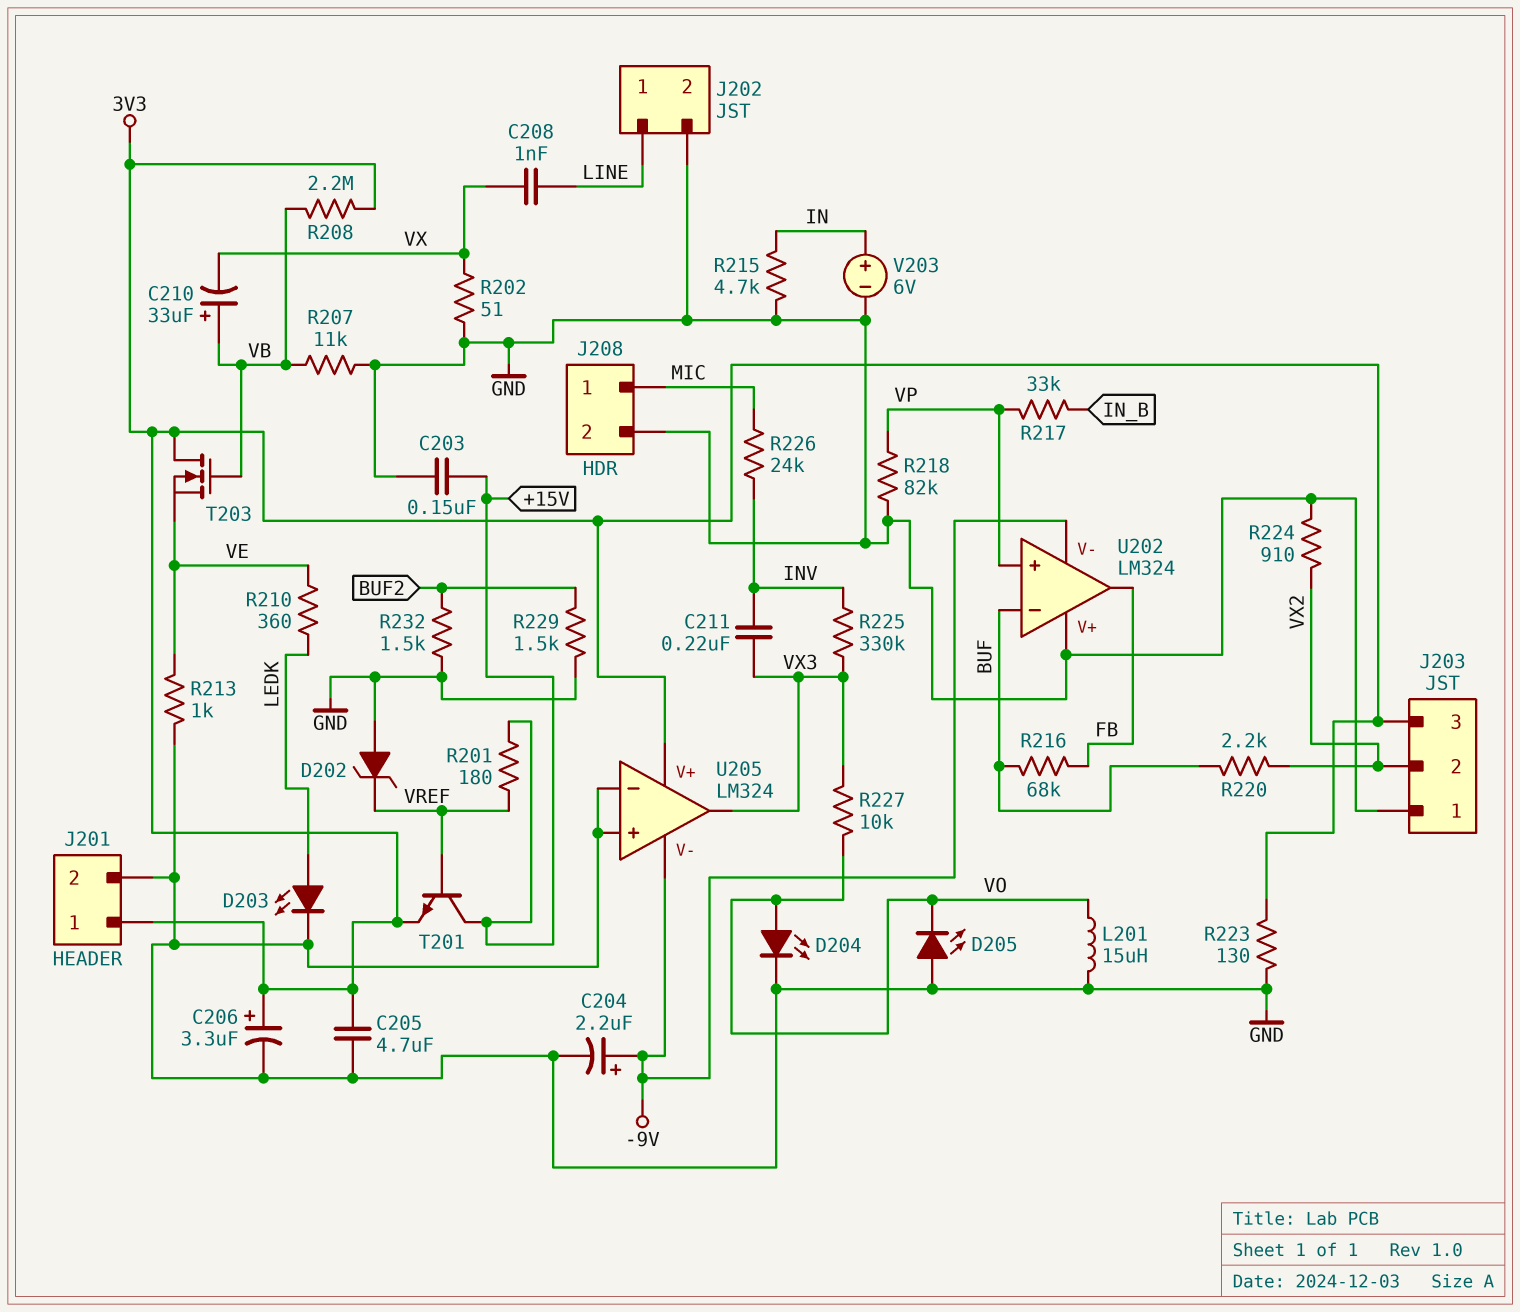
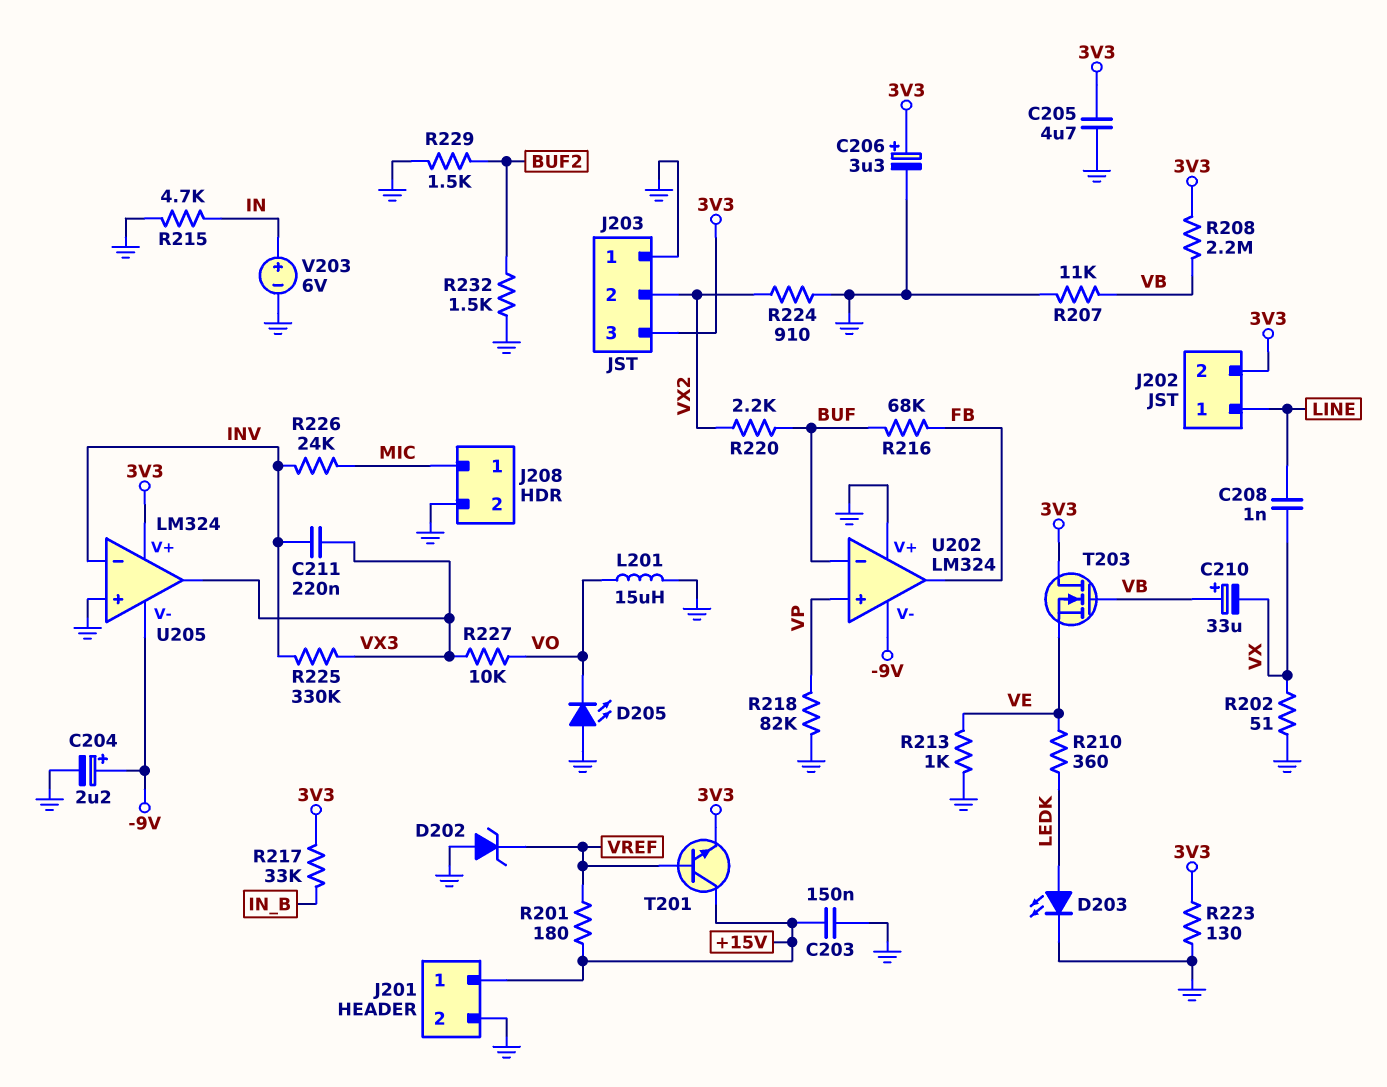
D204: LED (A VO, K GND) -> none
J201 pin 1: 3V3 -> +15V
J202 pin 2: GND -> 3V3
R217: 33k (IN_B, VP) -> 33k (3V3, IN_B)
U205 pin in-: GND -> INV

